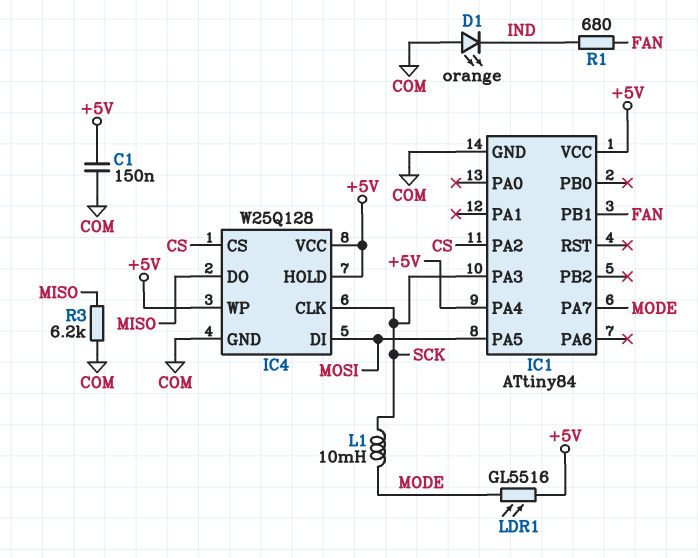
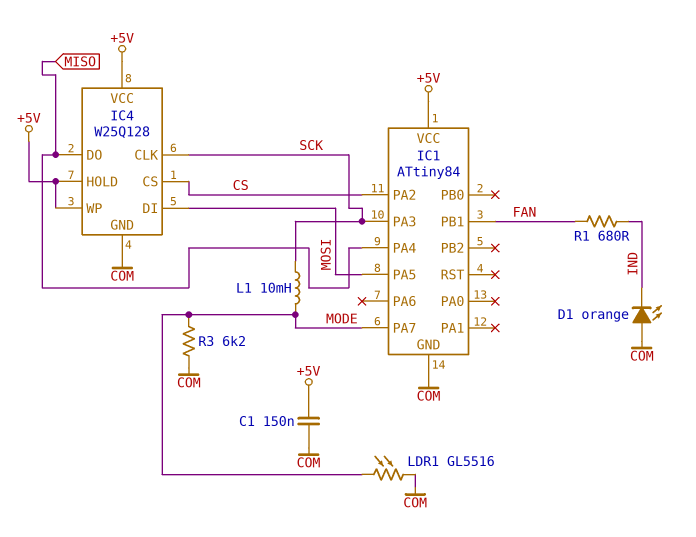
IC1 pin PA4: +5V -> MISO
LDR1: GL5516 (+5V, MODE) -> GL5516 (COM, MODE)
R3: 6.2k (COM, MISO) -> 6.2k (COM, MODE)

